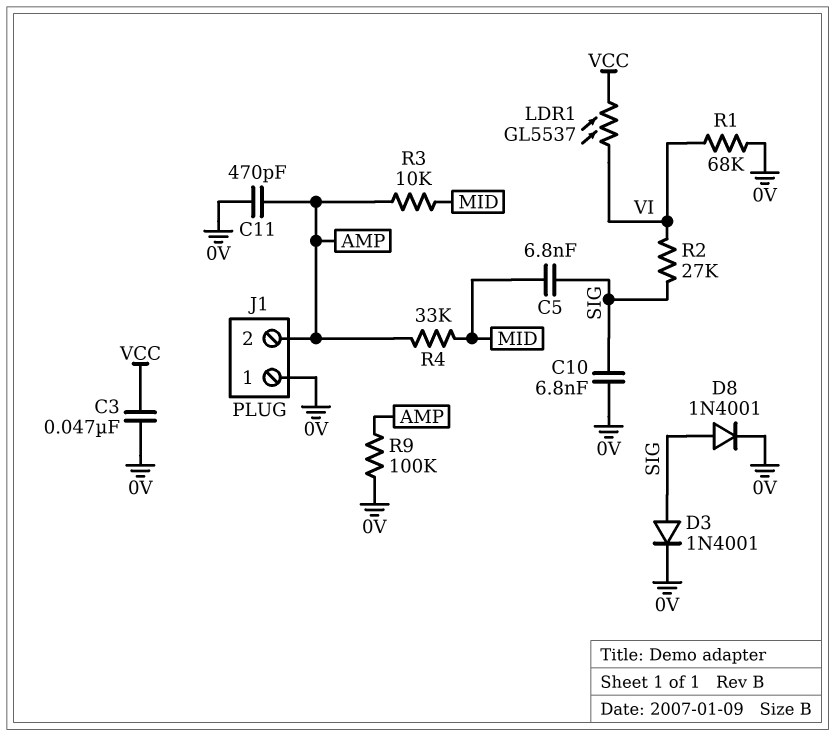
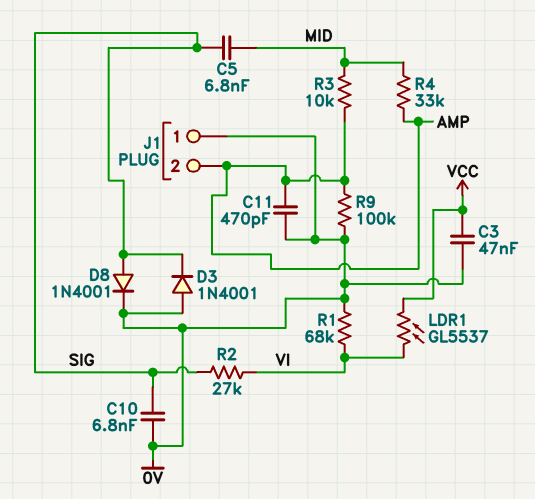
D3: diode 1N4001 (A SIG, K 0V) -> diode 1N4001 (A 0V, K SIG)

